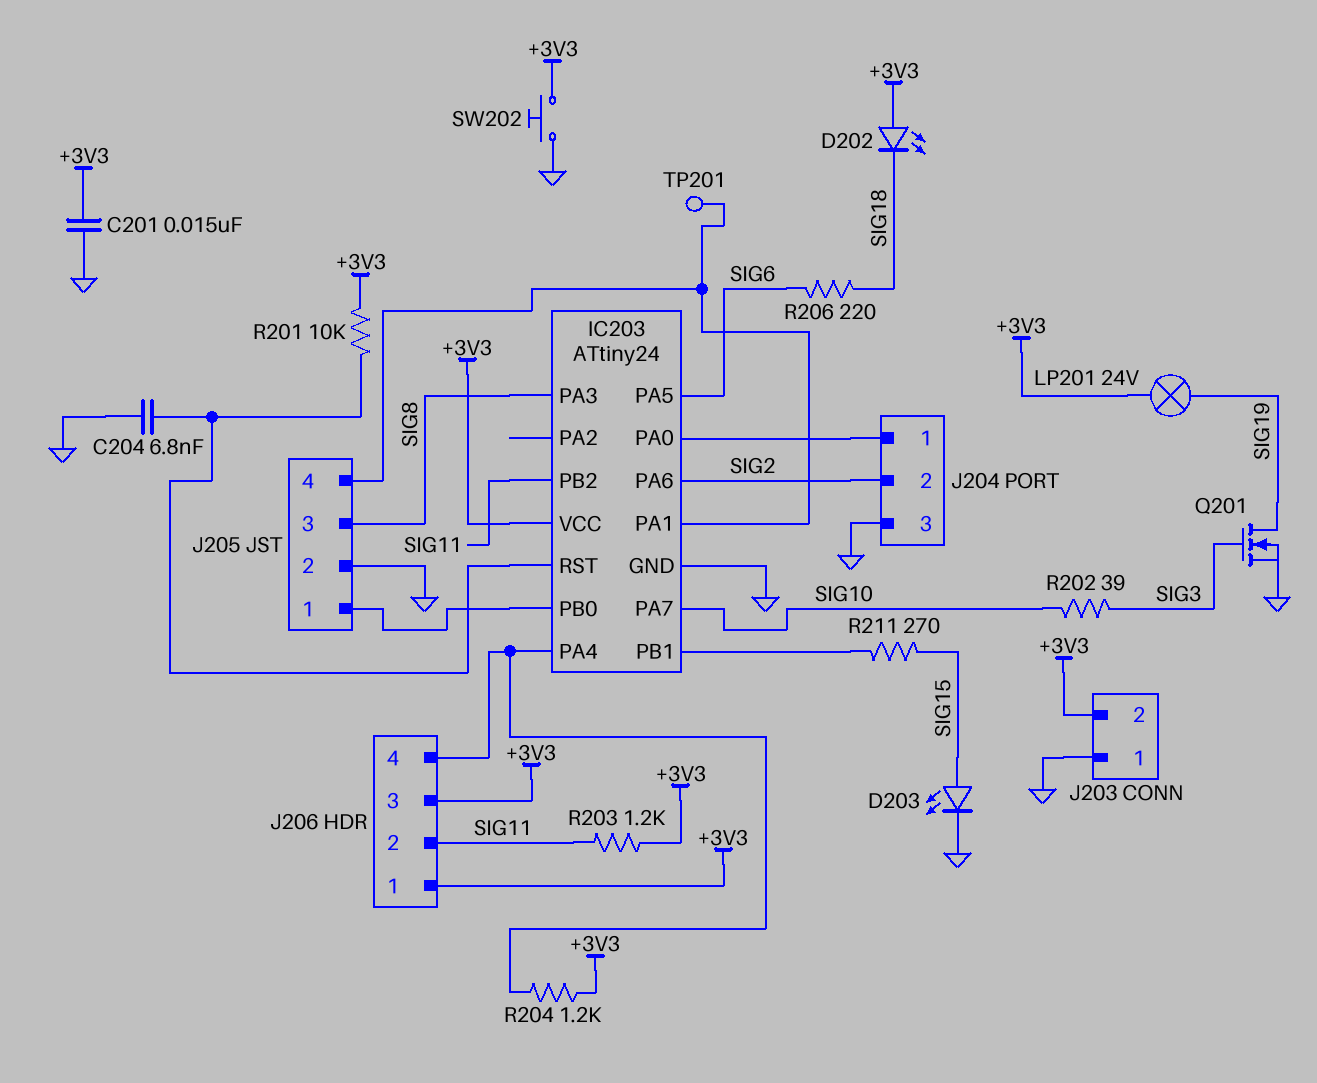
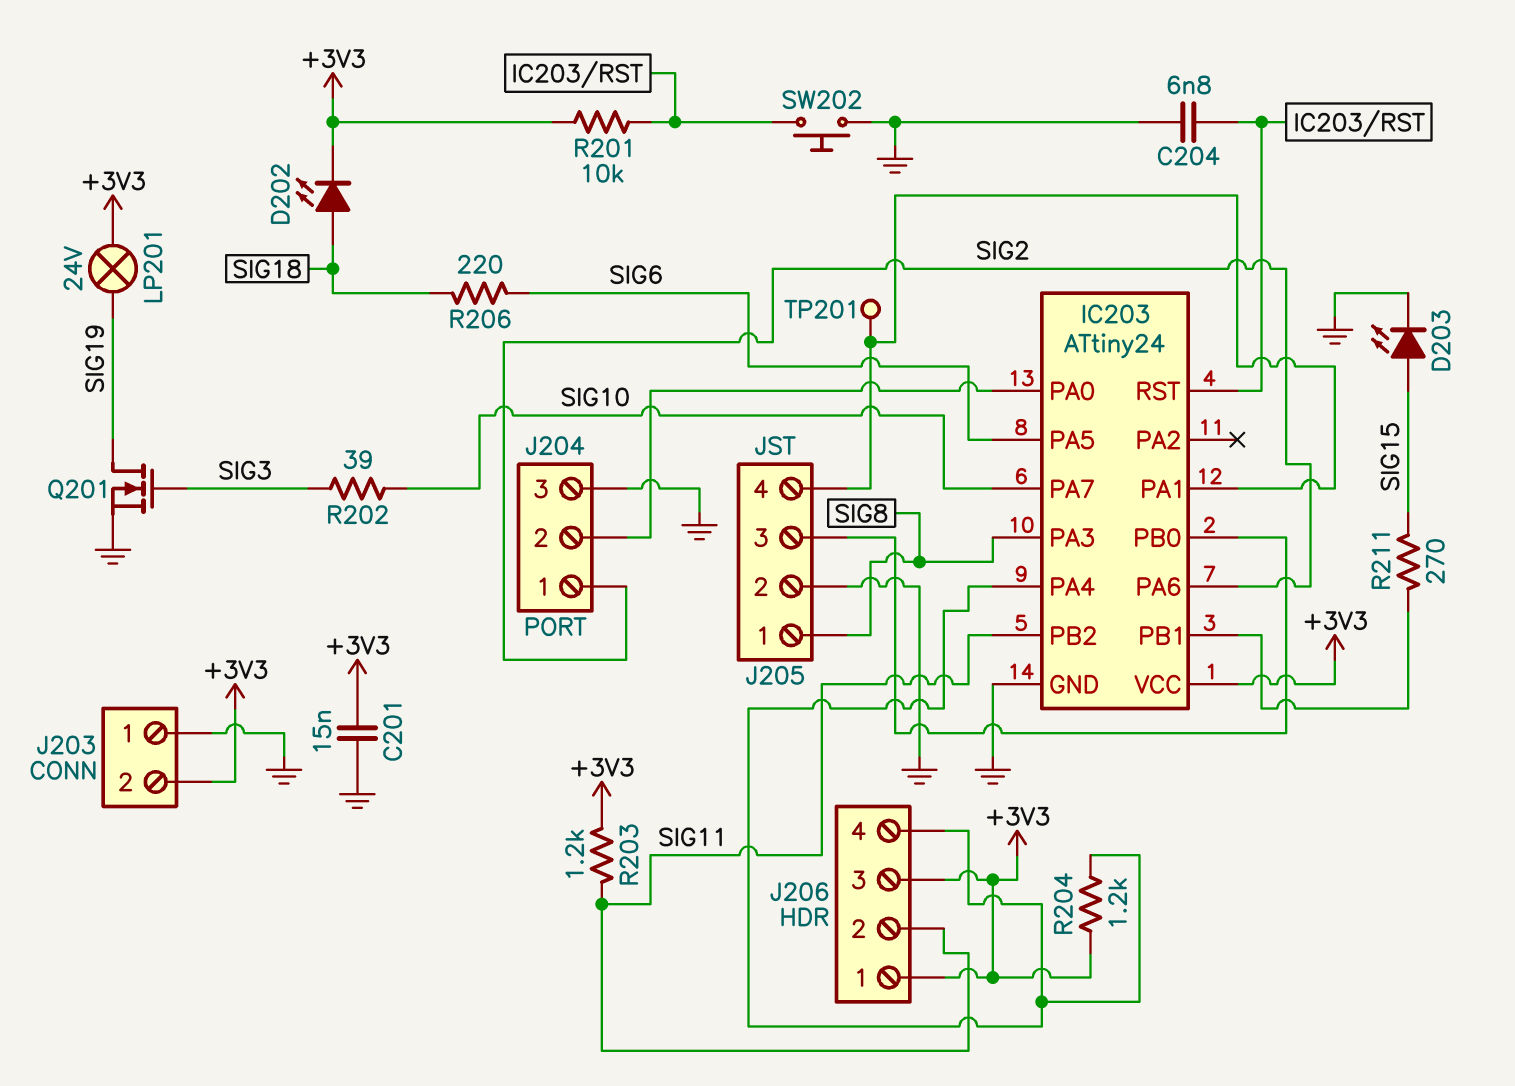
D202: LED (A +3V3, K SIG18) -> LED (A SIG18, K +3V3)
J204 pin 1: IC203/PA0 -> SIG2
J204 pin 2: SIG2 -> IC203/PA0
J205 pin 1: IC203/PB0 -> SIG8
J205 pin 3: SIG8 -> IC203/PB0
SW202: button (+3V3, GND) -> button (GND, IC203/RST)

